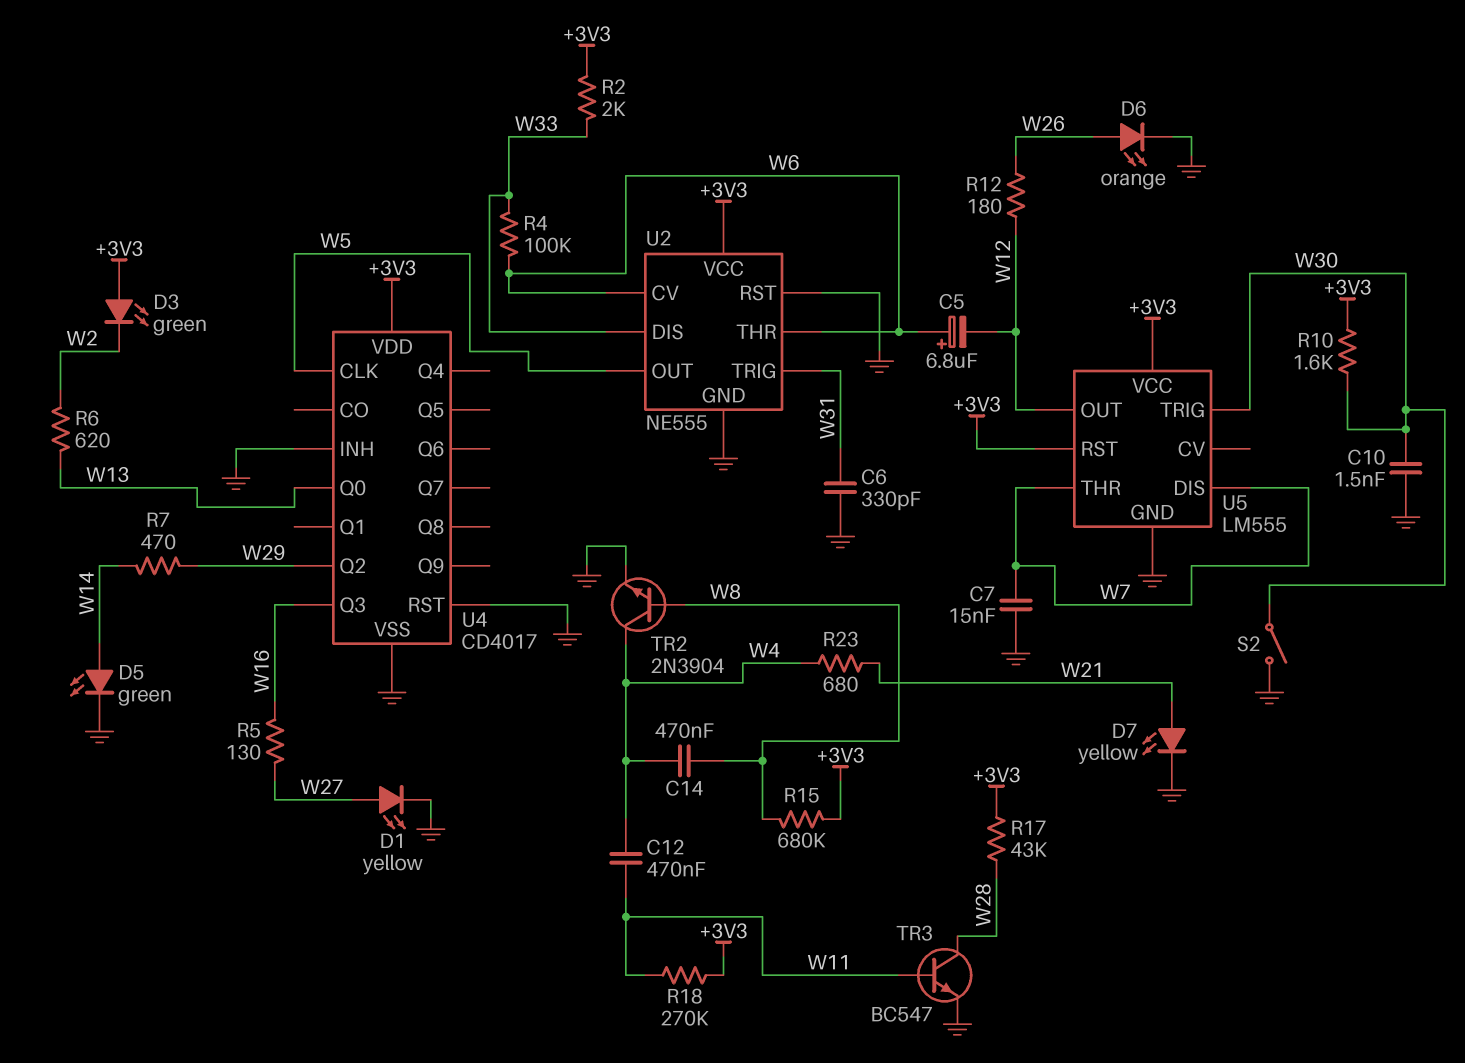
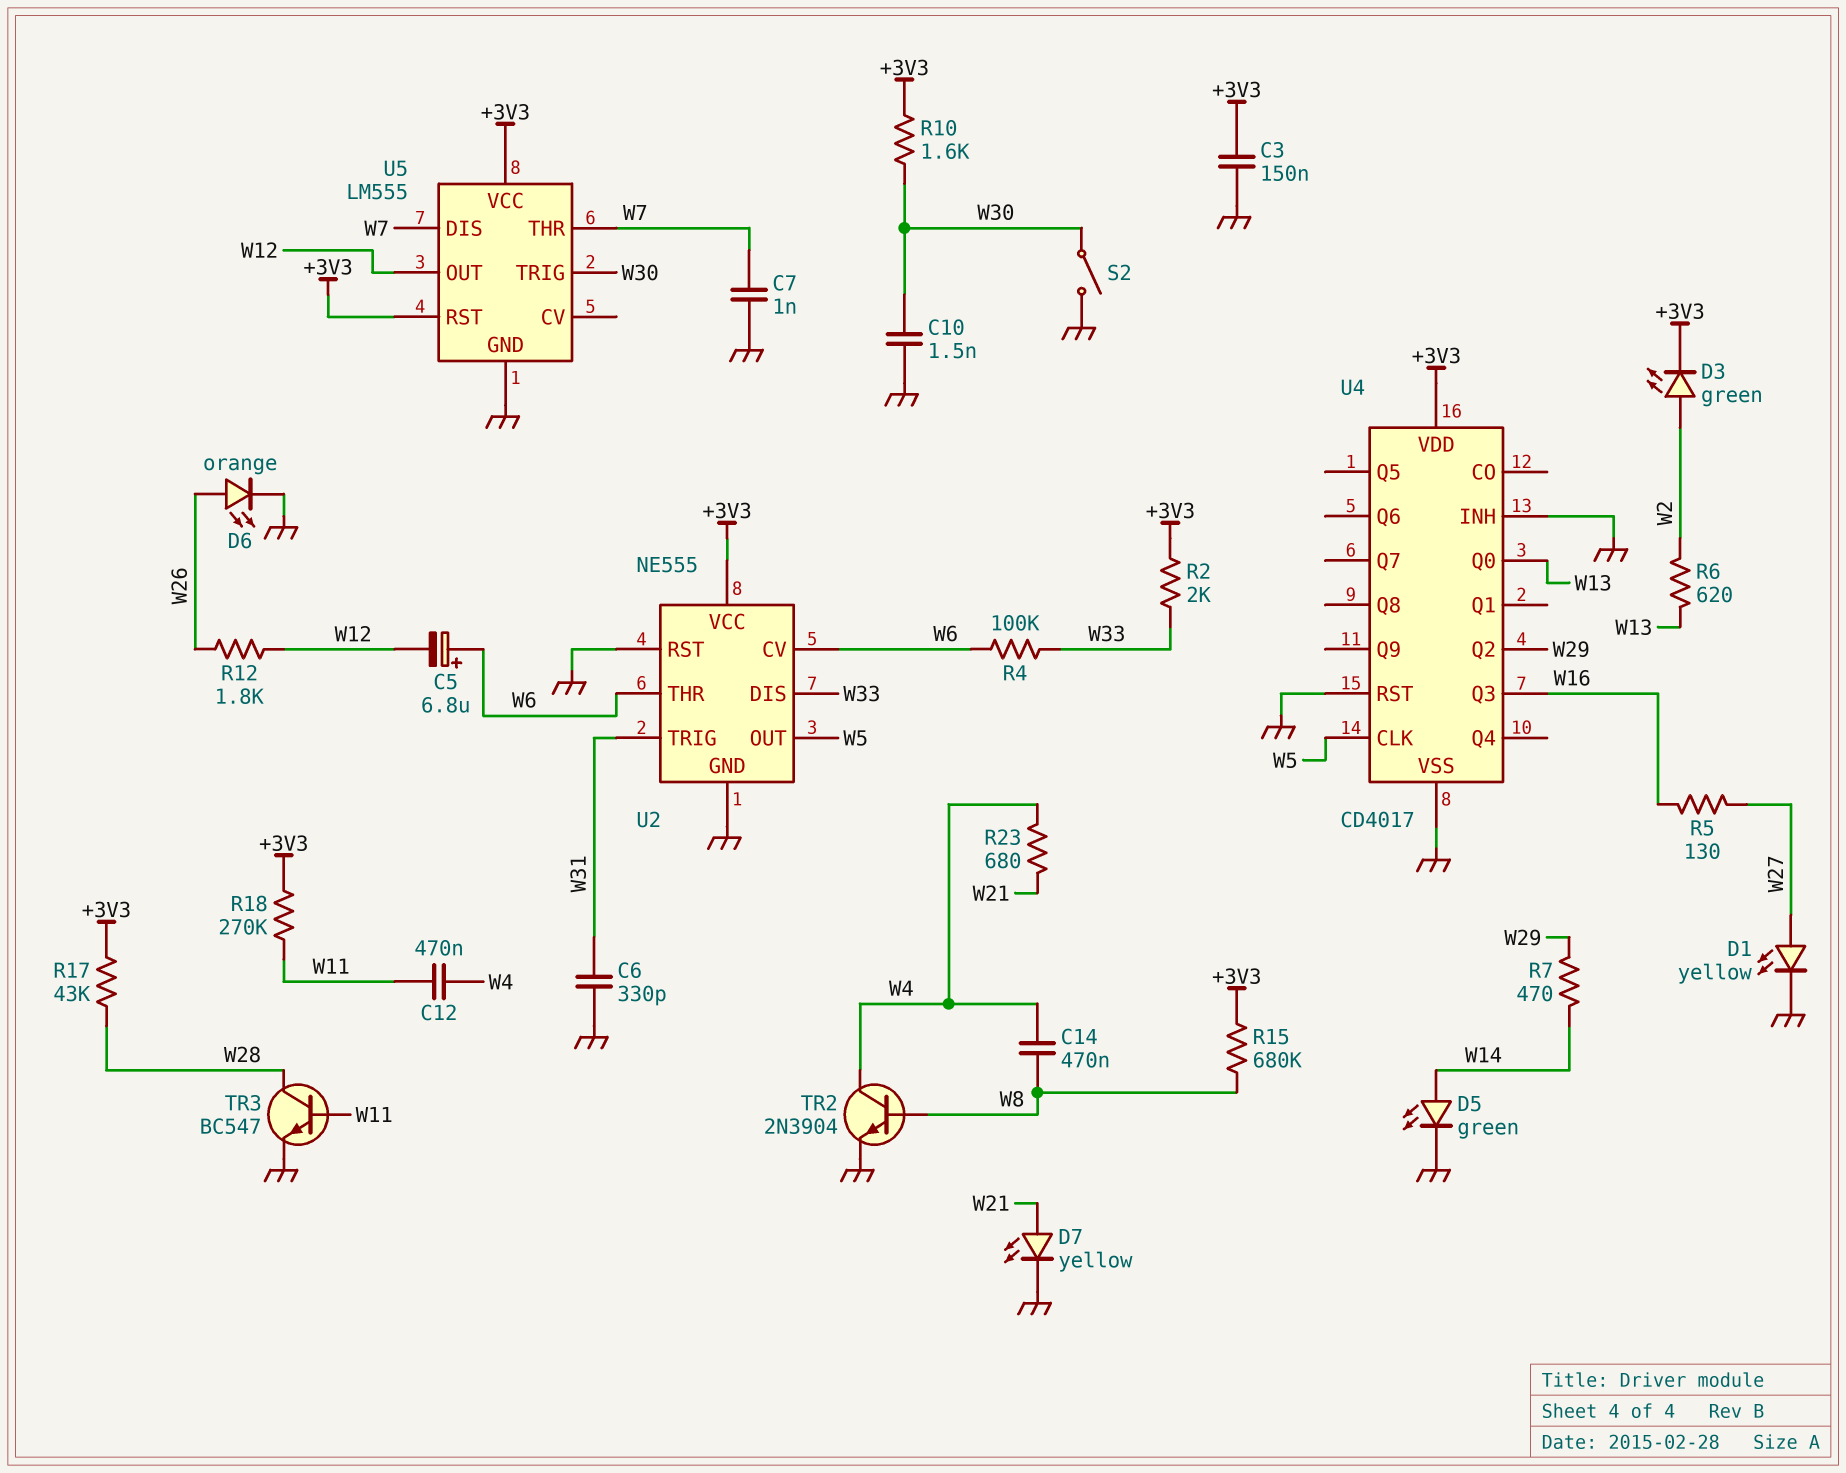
C3: none -> 150nF (+3V3, GND)
C7: 15nF (GND, W7) -> 1nF (GND, W7)
D3: LED green (A +3V3, K W2) -> LED green (A W2, K +3V3)
R12: 180 (W12, W26) -> 1.8k (W12, W26)

